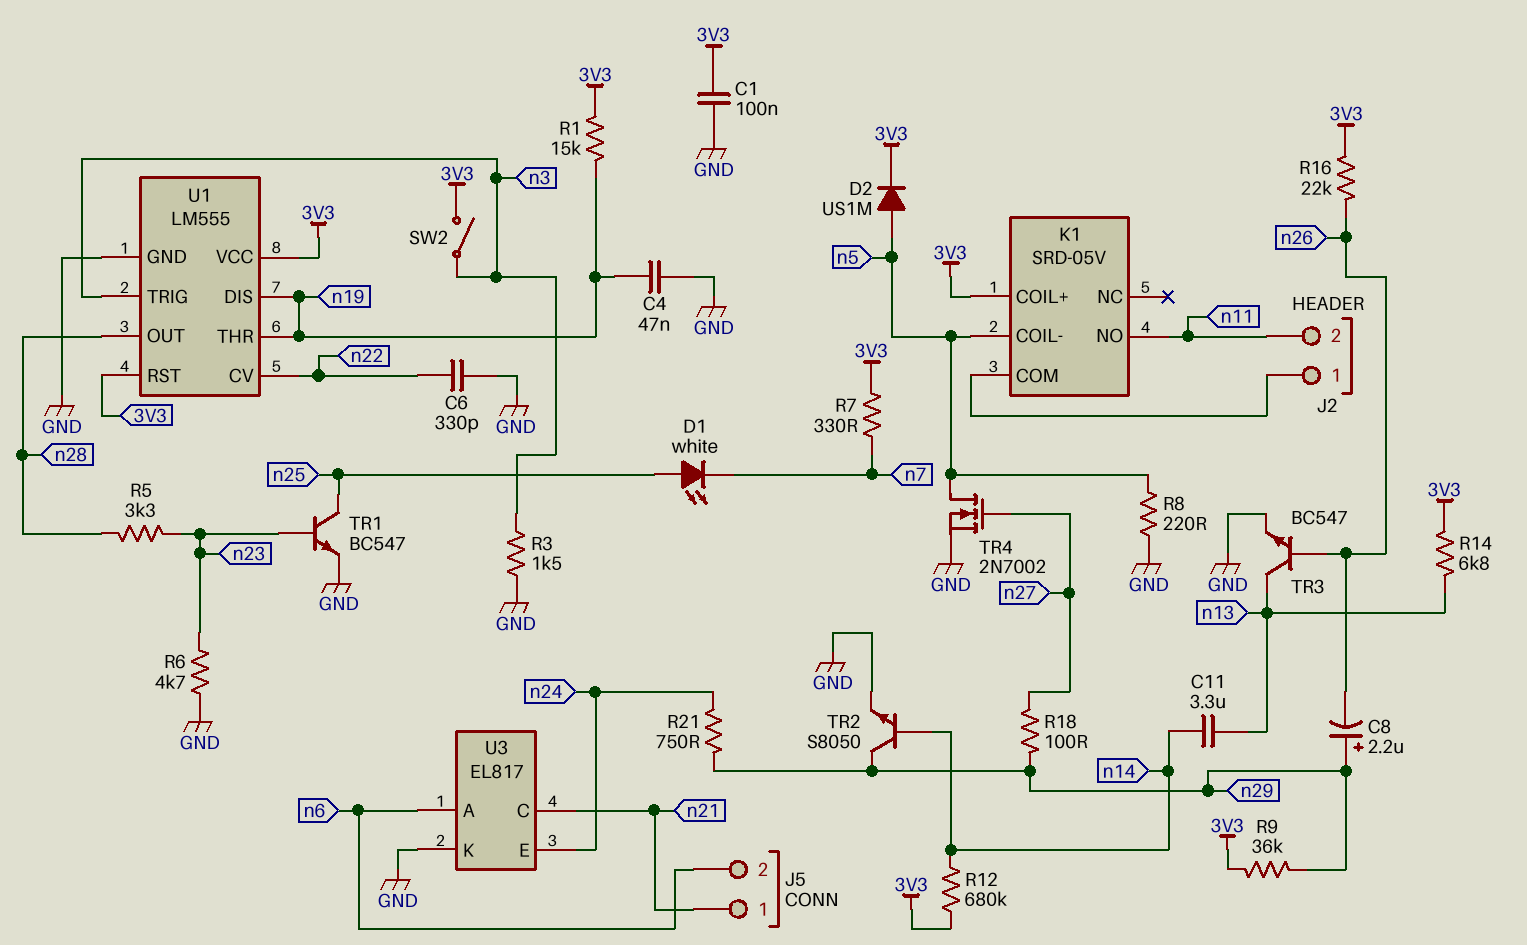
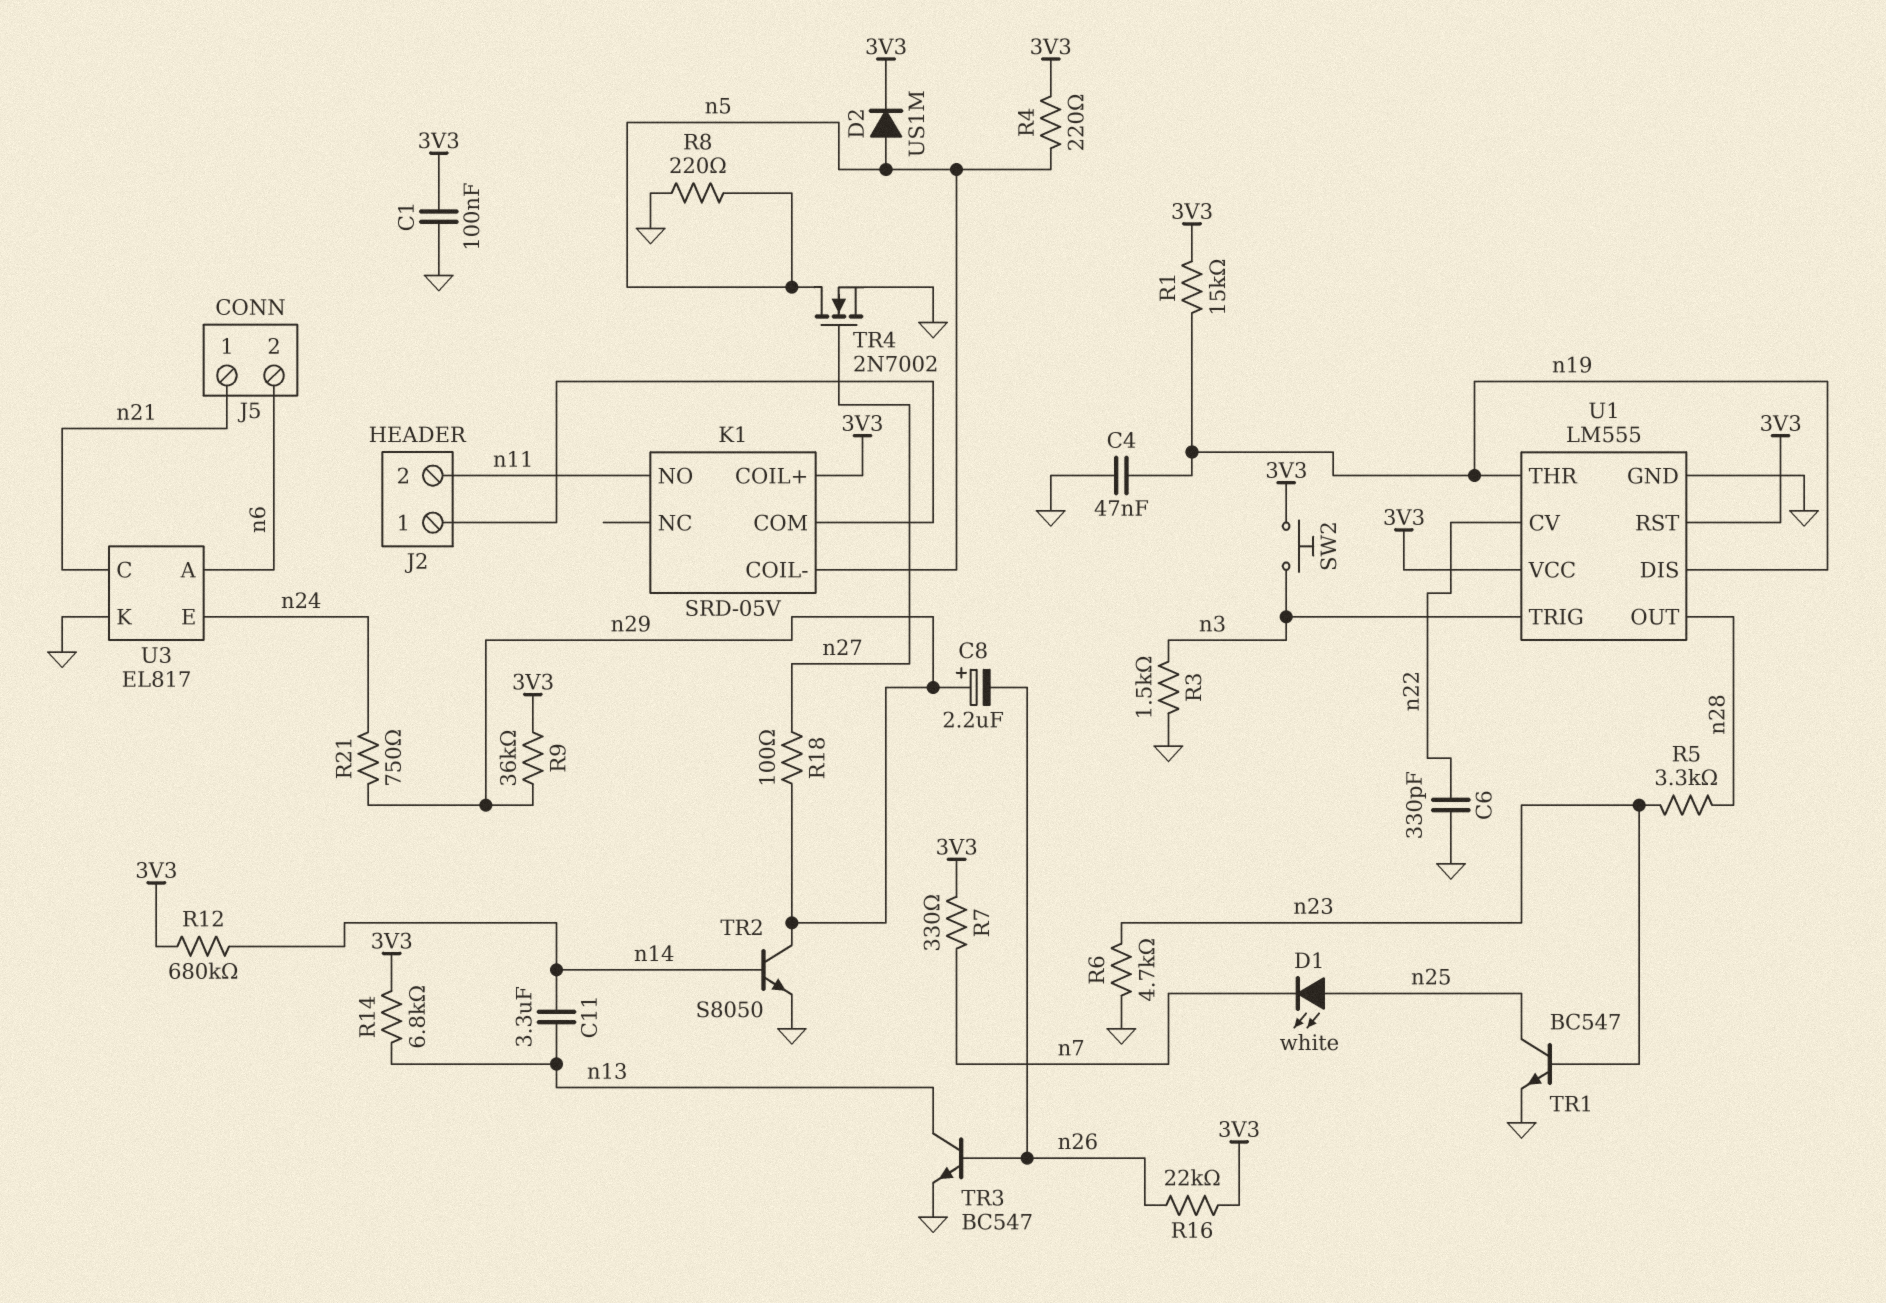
R4: none -> 220 (3V3, n5)
SW2: switch (3V3, n3) -> button (3V3, n3)

